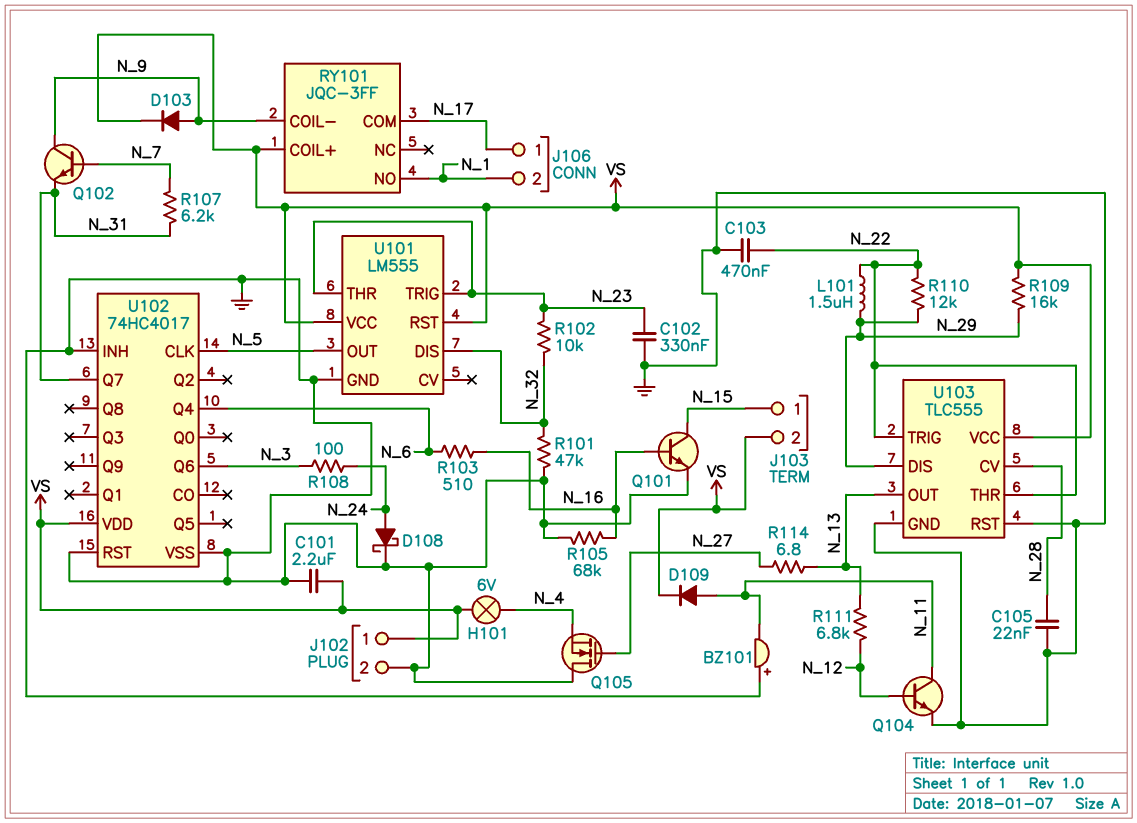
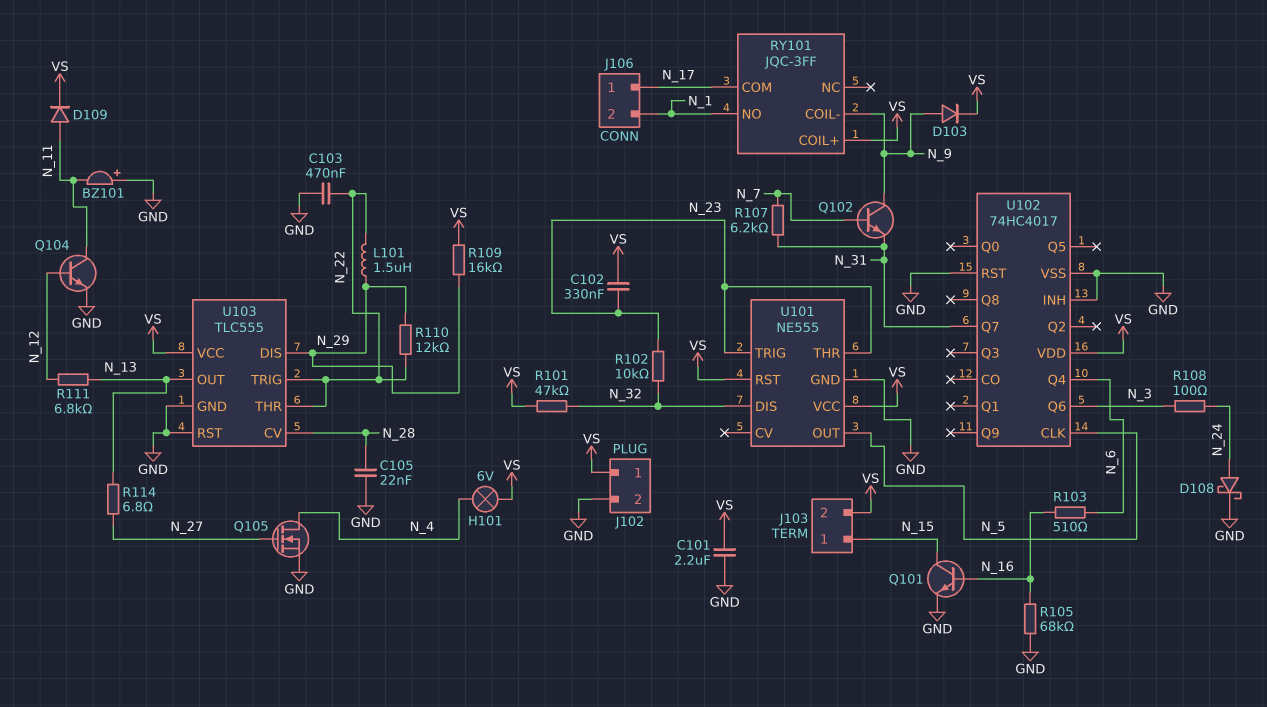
C102: 330nF (GND, N_23) -> 330nF (N_23, VS)
Q105: NMOS (G N_27, D GND, S N_4) -> NMOS (G N_27, D N_4, S GND)
R101: 47k (GND, N_32) -> 47k (N_32, VS)
U101: LM555 -> NE555

